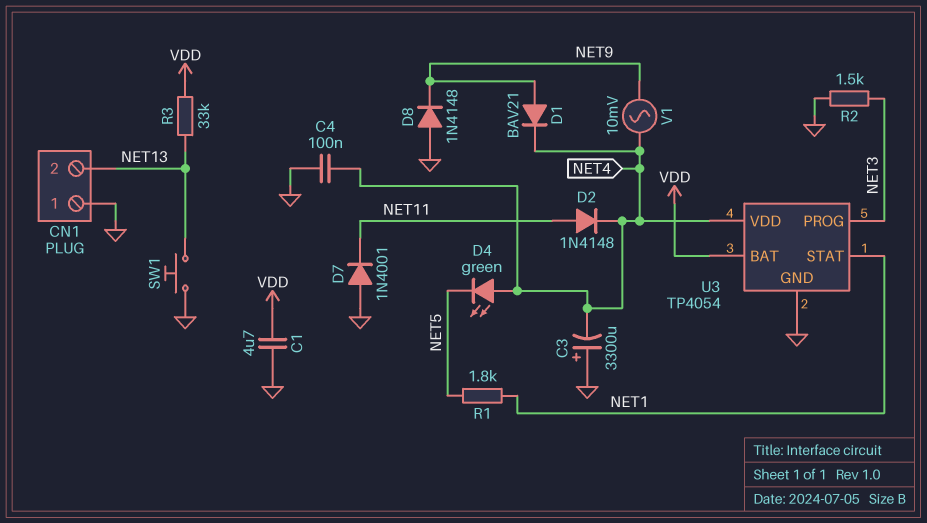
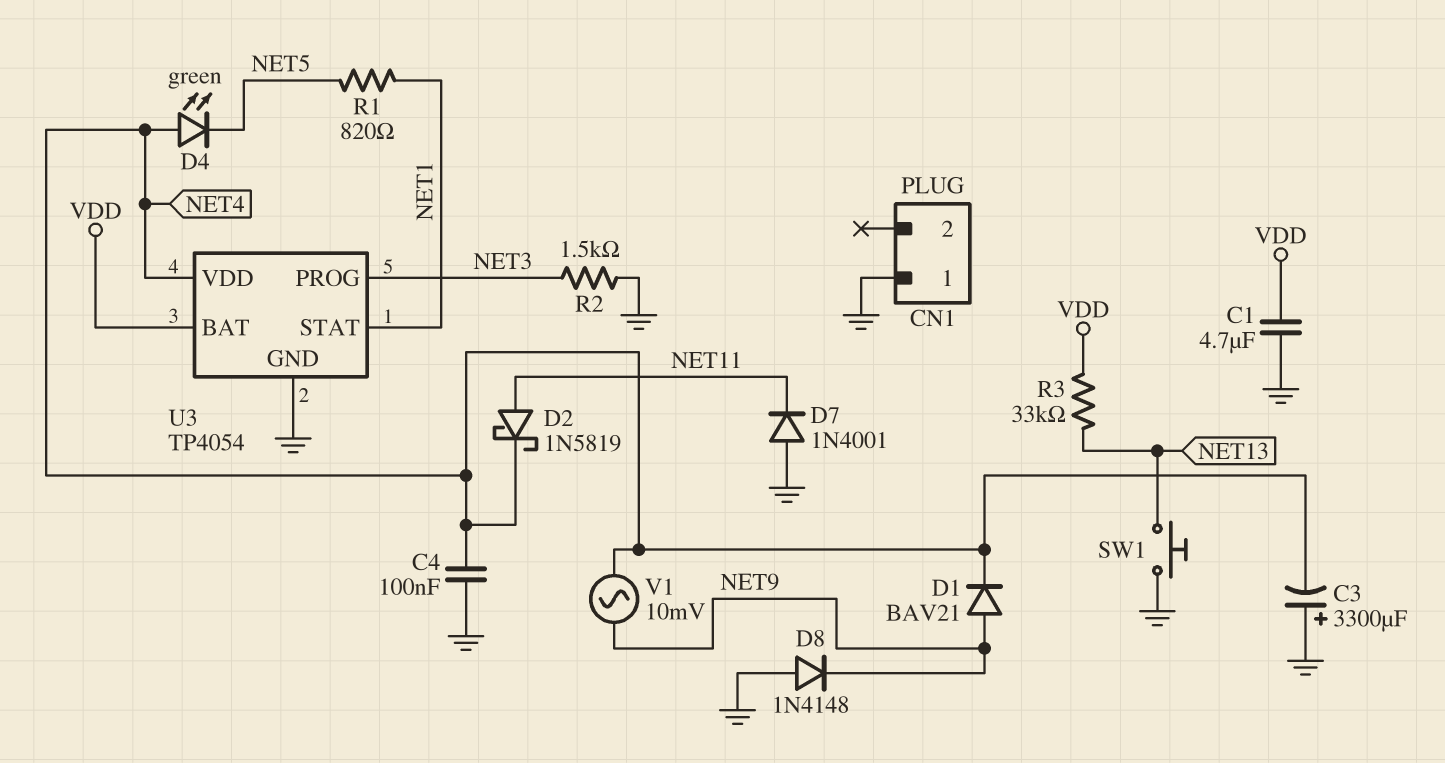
CN1 pin 2: NET13 -> none
D2: diode 1N4148 (A NET11, K NET4) -> schottky 1N5819 (A NET11, K NET4)
R1: 1.8k (NET1, NET5) -> 820 (NET1, NET5)

